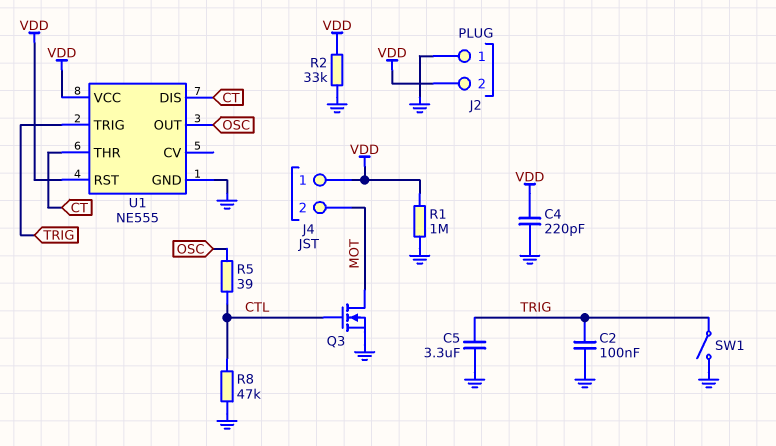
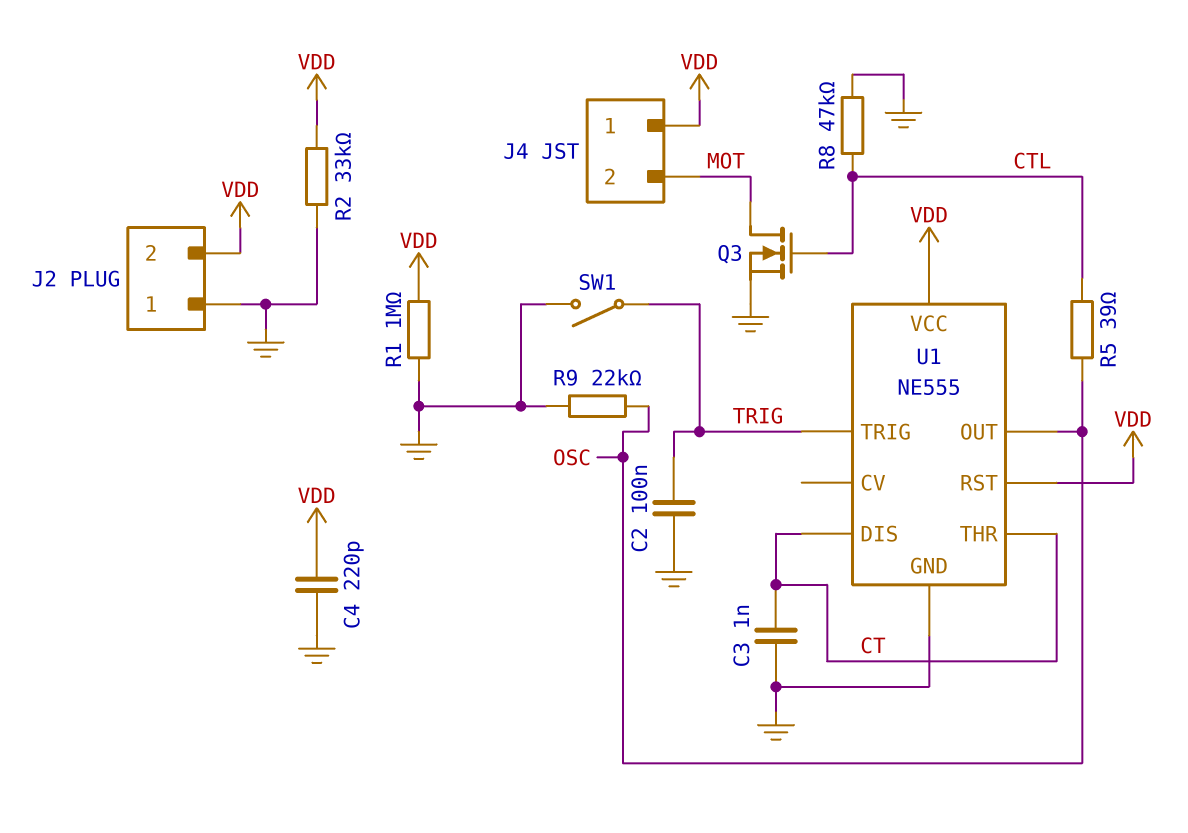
C3: none -> 1nF (CT, GND)
C5: 3.3uF (GND, TRIG) -> none
R9: none -> 22k (GND, OSC)

